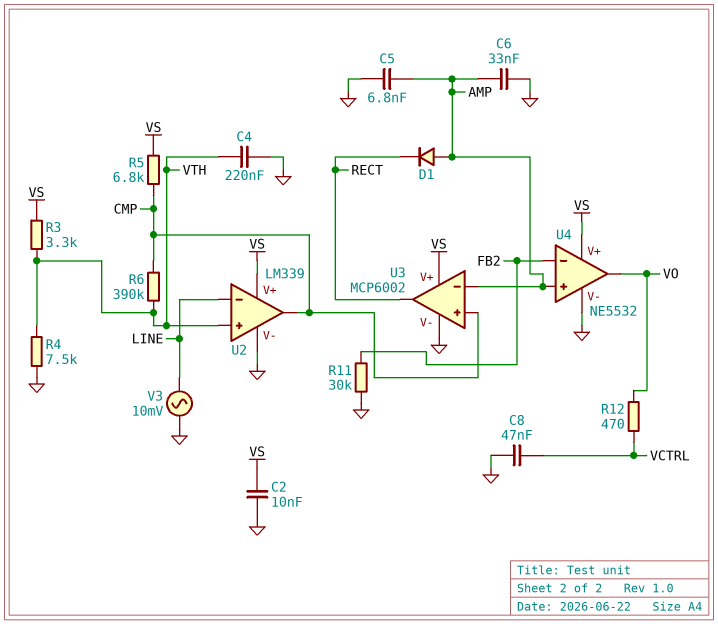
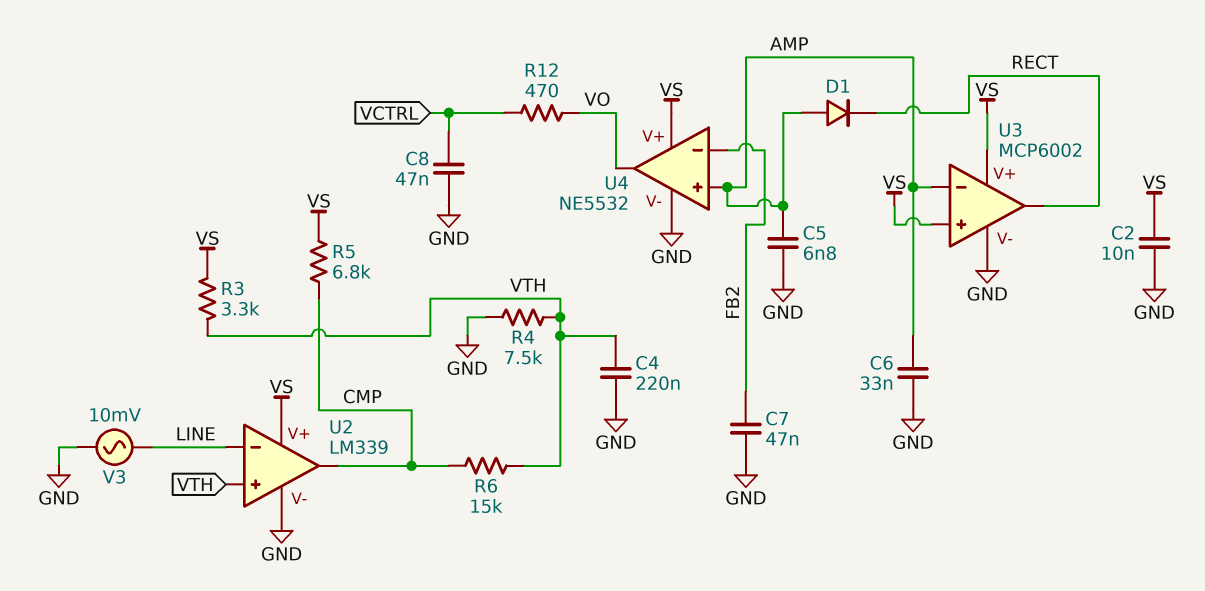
C7: none -> 47nF (FB2, GND)
R6: 390k (CMP, VTH) -> 15k (CMP, VTH)
R11: 30k (FB2, GND) -> none
U3 pin in+: CMP -> VS

